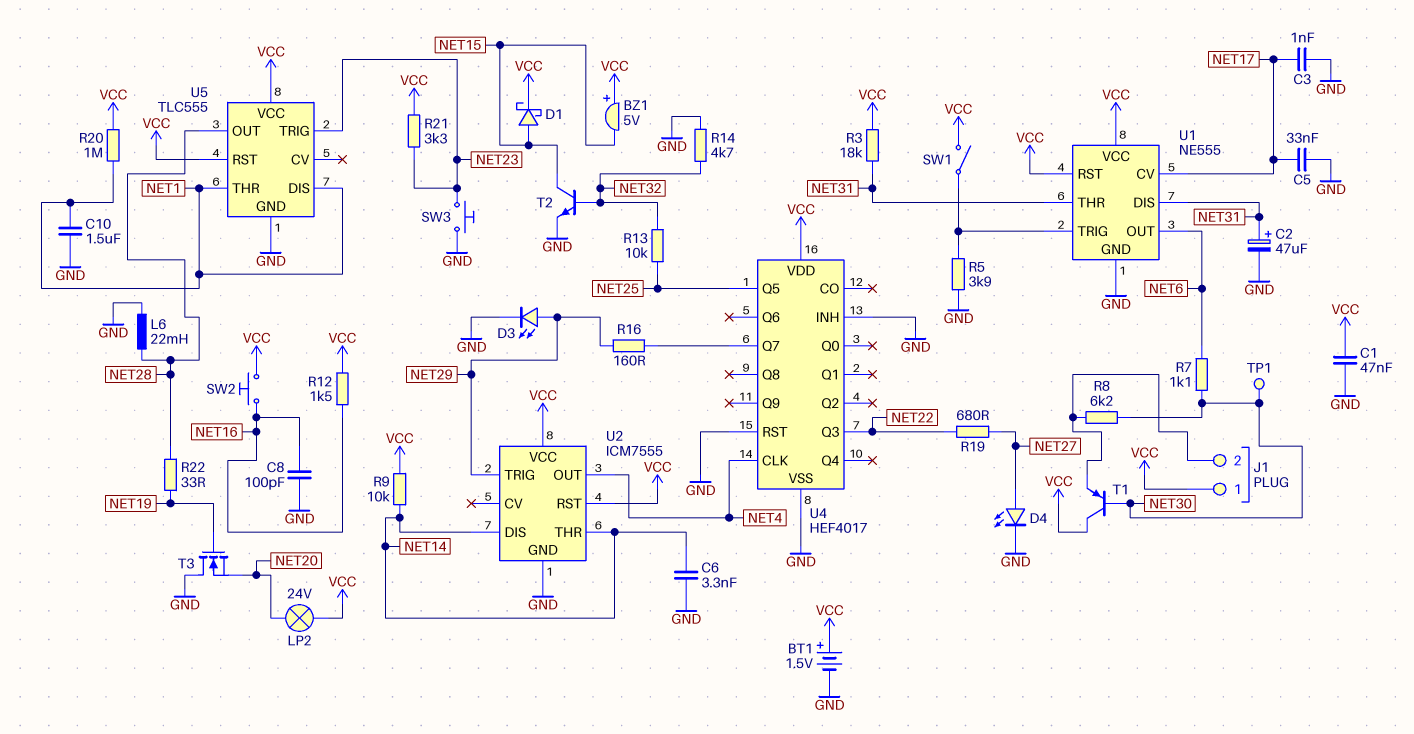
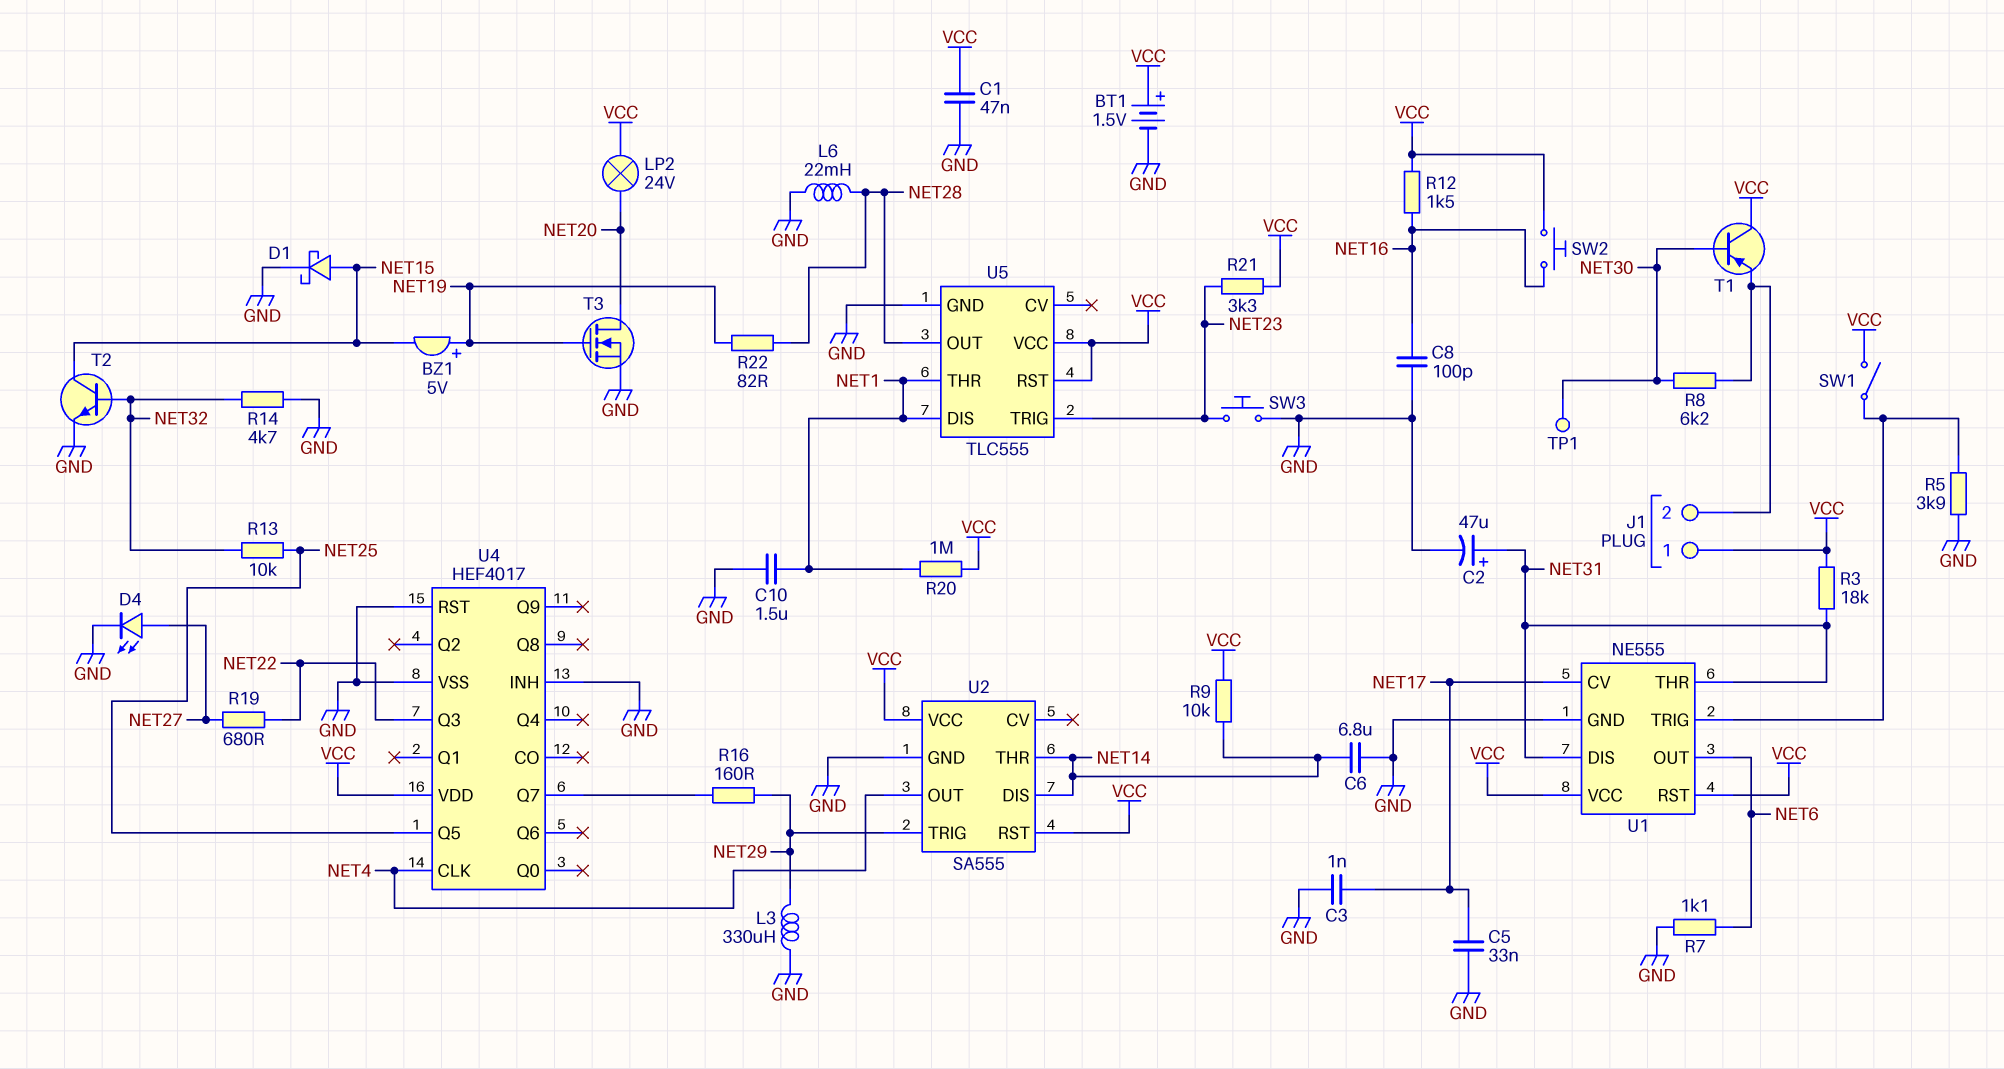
BZ1: buzzer 5V (plus VCC, minus NET15) -> buzzer 5V (plus NET19, minus NET15)
C6: 3.3nF (GND, NET14) -> 6.8uF (GND, NET14)
D1: schottky (A NET15, K VCC) -> schottky (A NET15, K GND)
D3: LED (A NET29, K GND) -> none
L3: none -> 330uH (GND, NET29)
R7: 1.1k (NET6, NET30) -> 1.1k (GND, NET6)
R22: 33 (NET19, NET28) -> 82 (NET19, NET28)
T3: NMOS (G NET19, D GND, S NET20) -> NMOS (G NET19, D NET20, S GND)
U2: ICM7555 -> SA555

